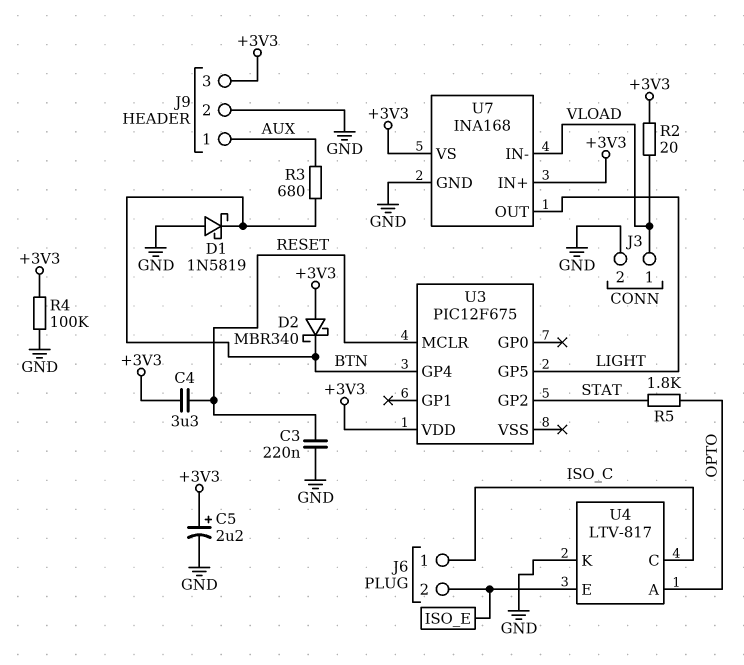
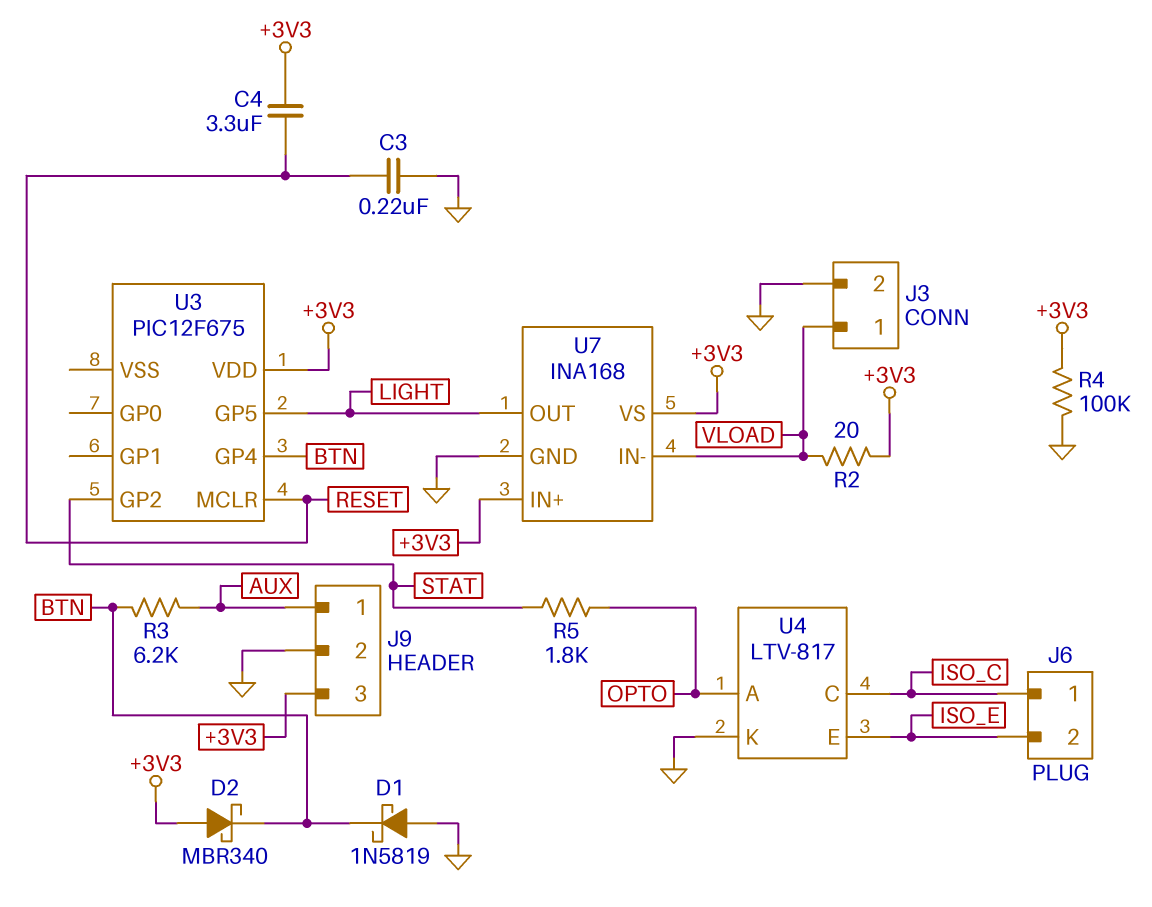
C5: 2.2uF (plus +3V3, minus GND) -> none
R3: 680 (AUX, BTN) -> 6.2k (AUX, BTN)

